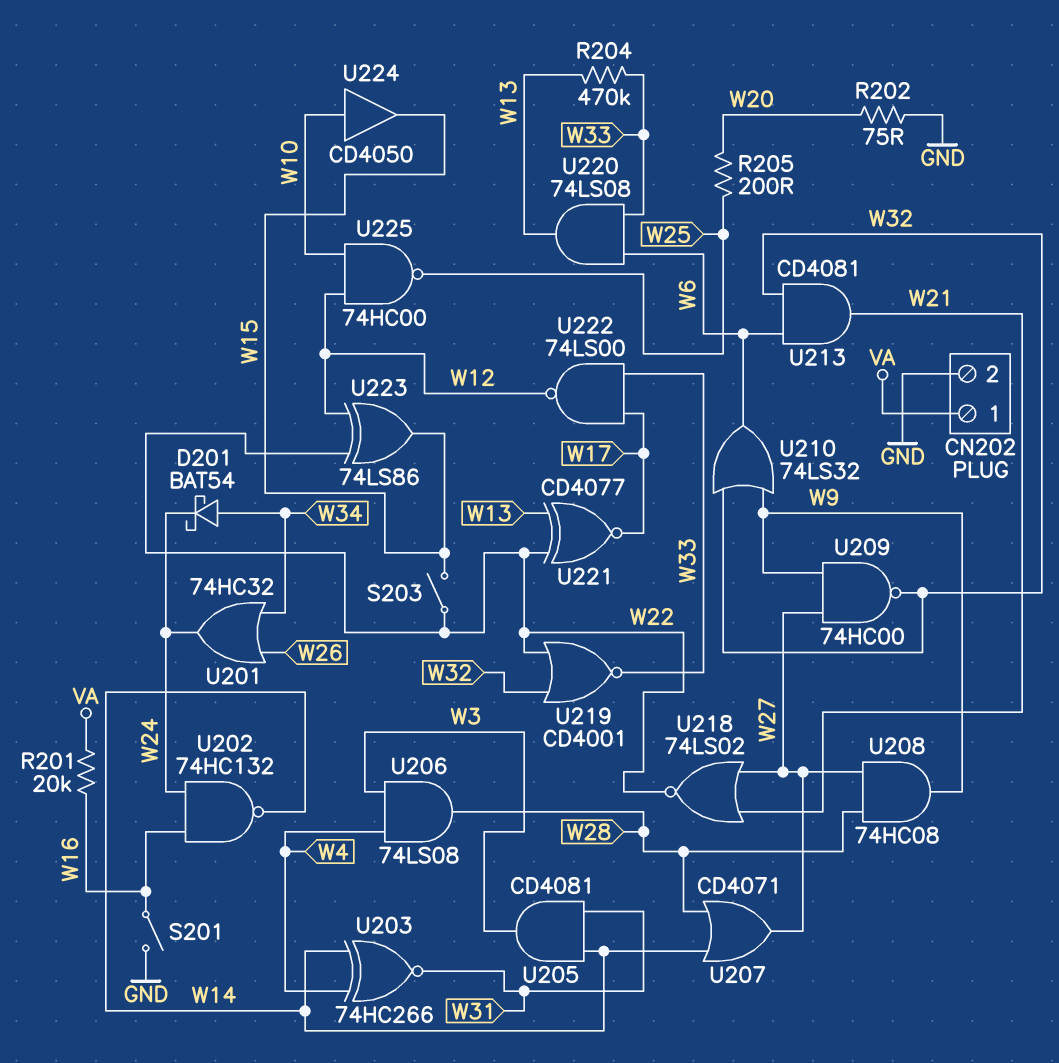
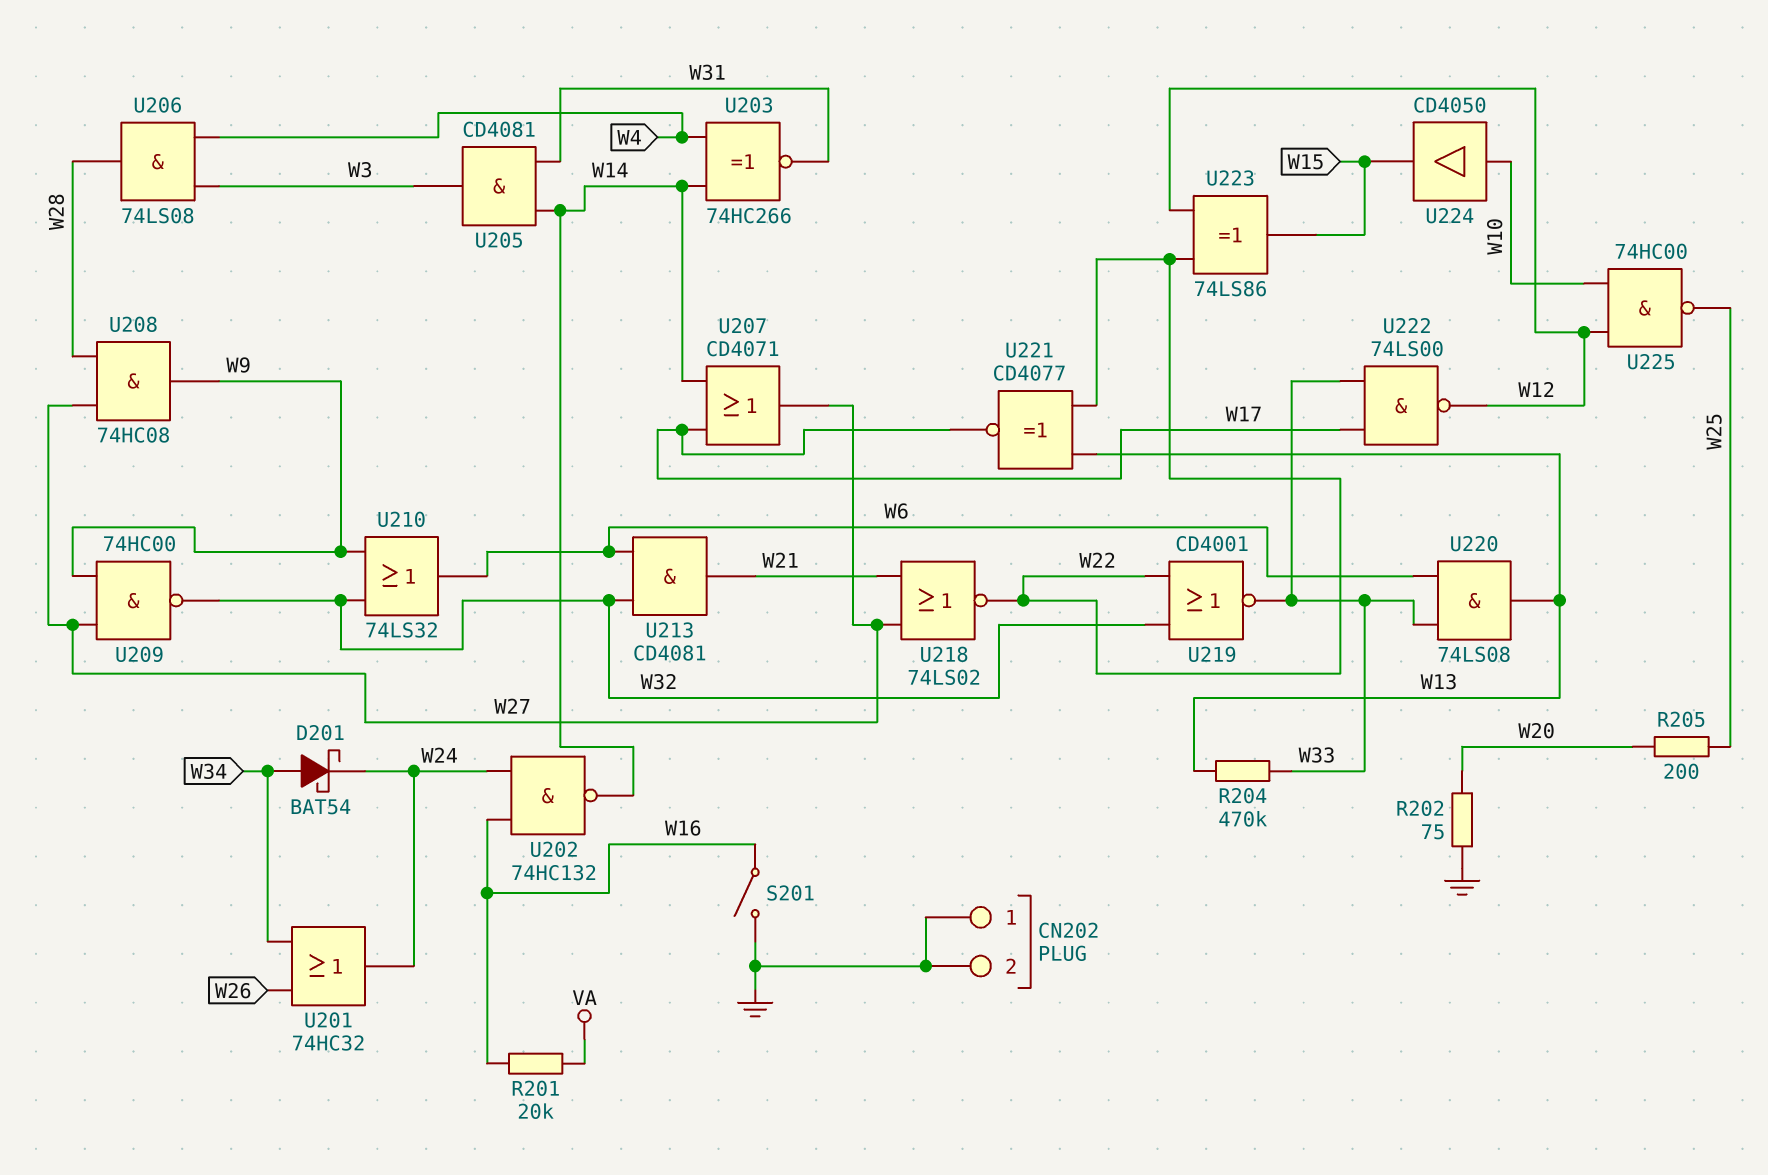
CN202 pin 1: VA -> GND
S203: switch (W15, W22) -> none
U207: OR CD4071 (in W14, in W28, out W27) -> OR CD4071 (in W14, in W17, out W27)

